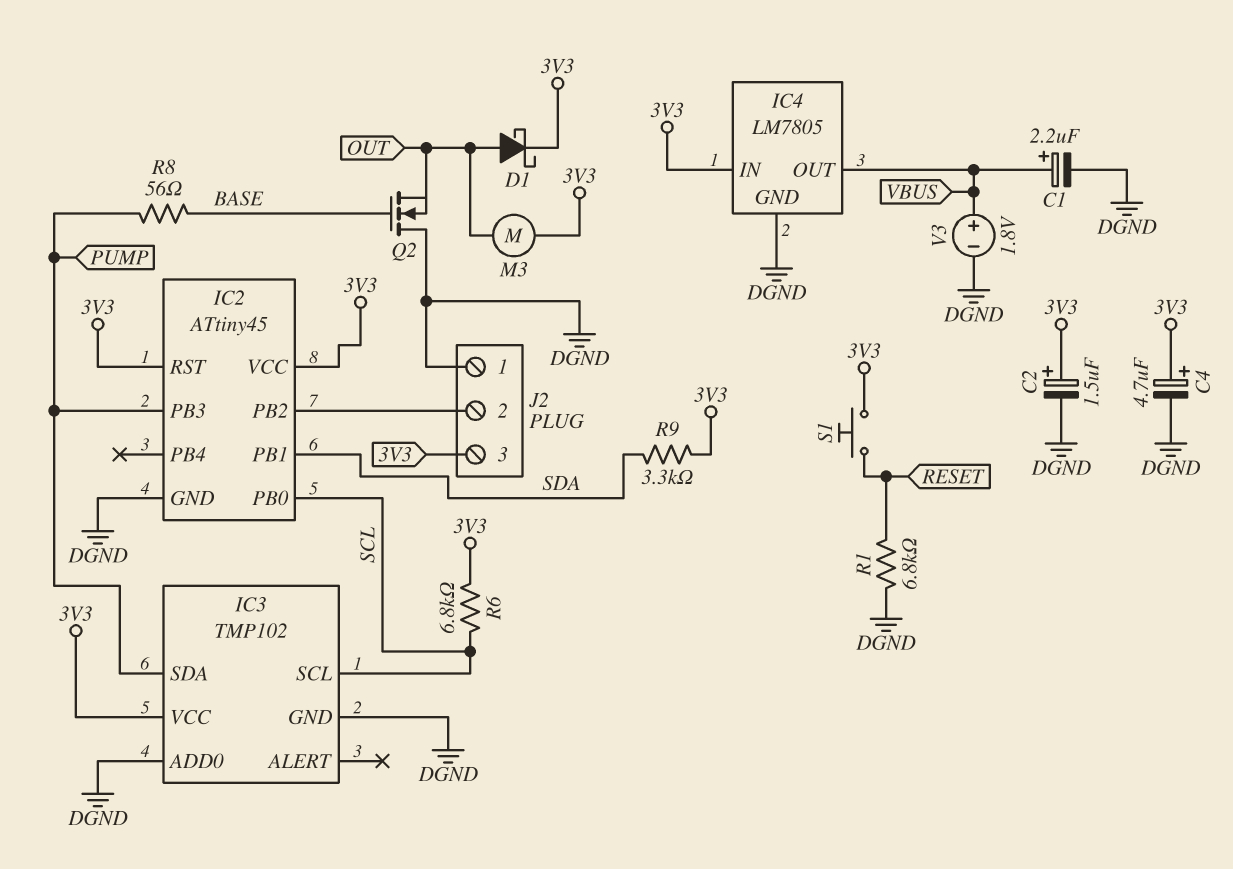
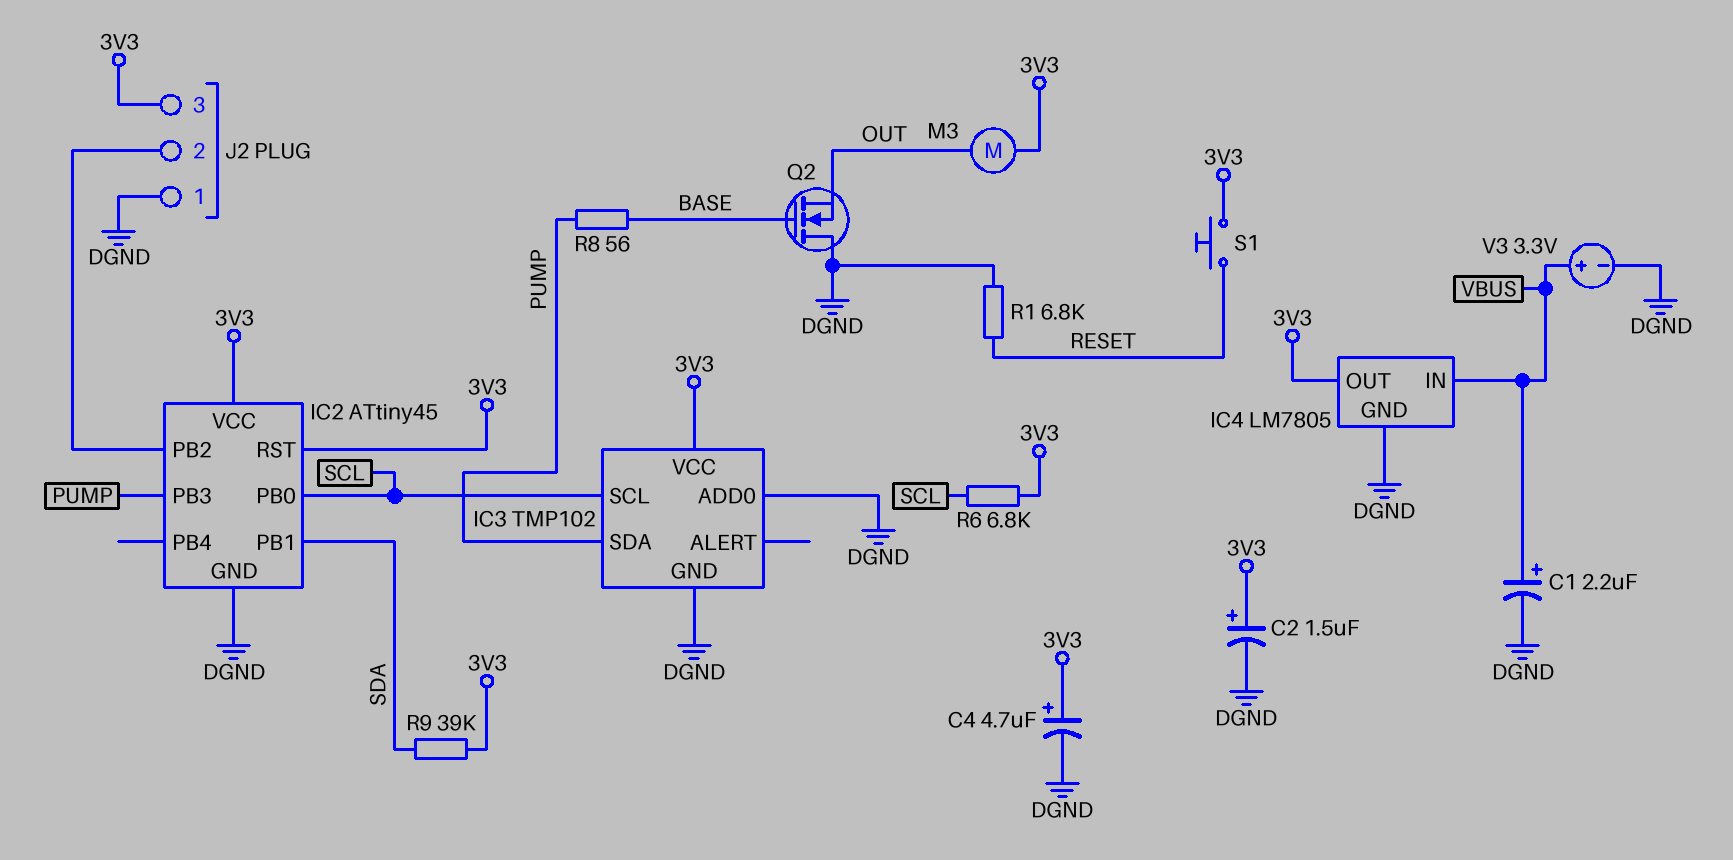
D1: schottky (A OUT, K 3V3) -> none
IC4 pin IN: 3V3 -> VBUS
IC4 pin OUT: VBUS -> 3V3
R9: 3.3k (3V3, SDA) -> 39k (3V3, SDA)
V3: 1.8V (plus VBUS, minus DGND) -> 3.3V (plus VBUS, minus DGND)

